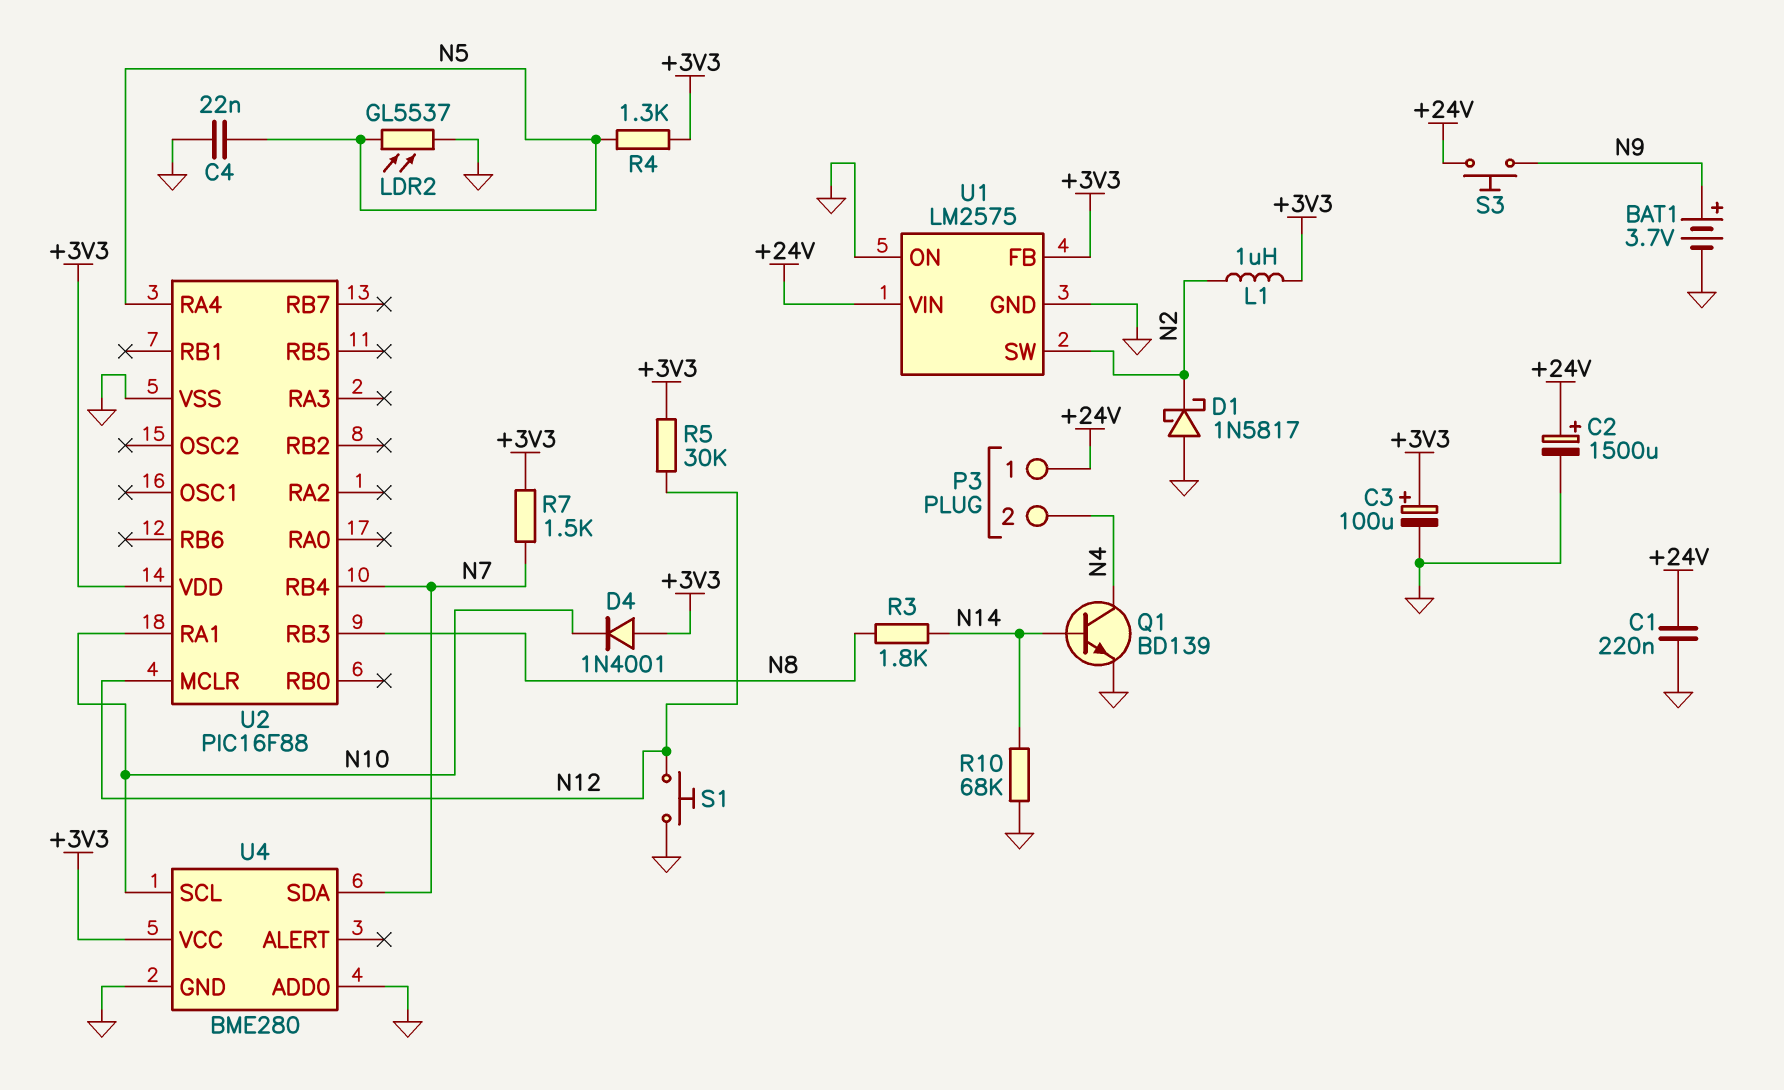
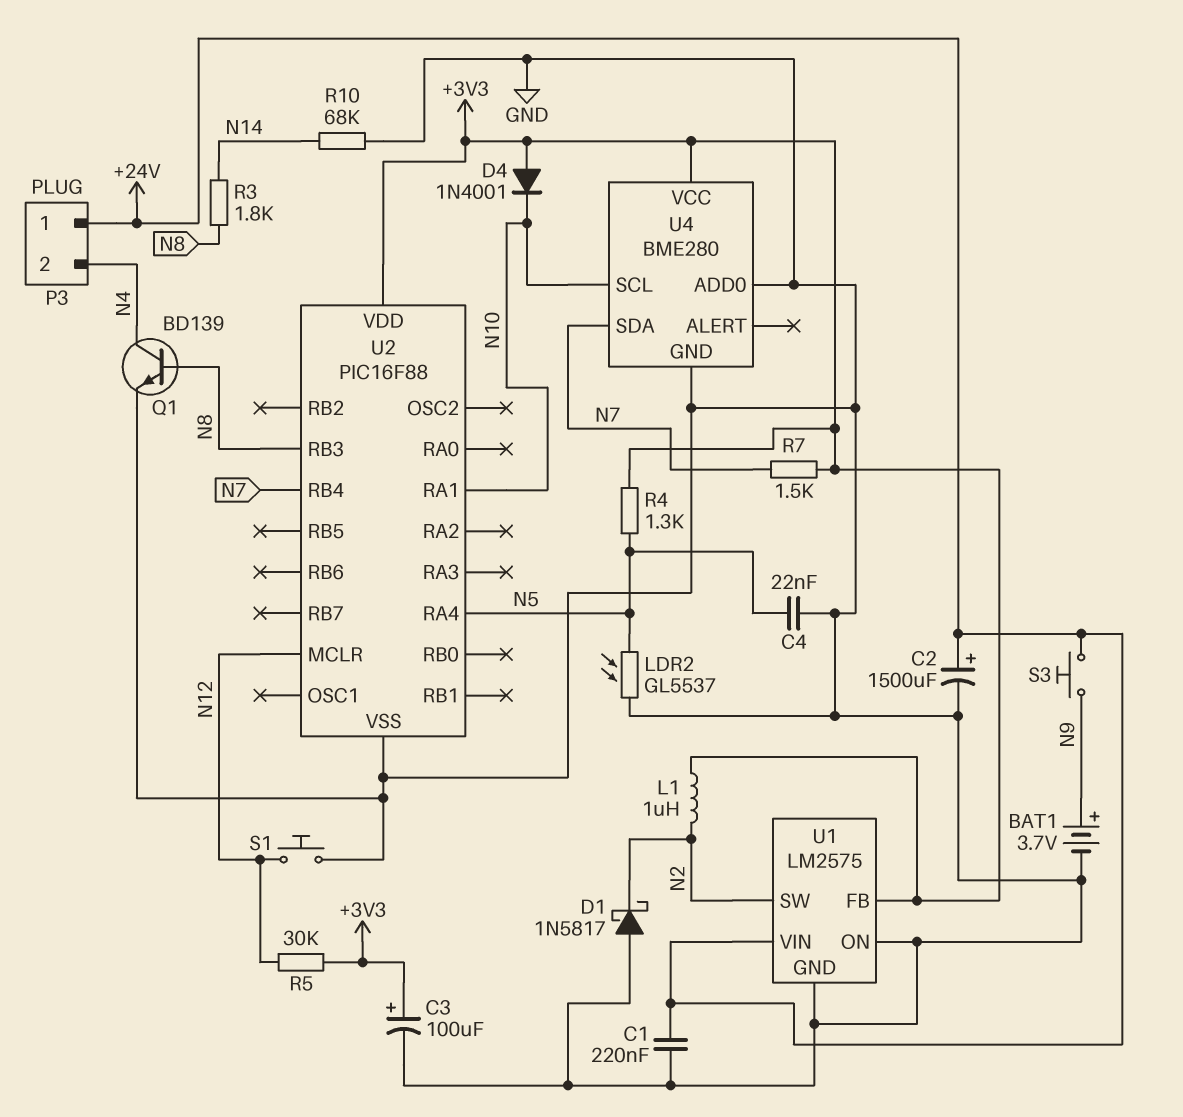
Q1: NPN BD139 (B N14, C N4, E GND) -> NPN BD139 (B N8, C N4, E GND)

